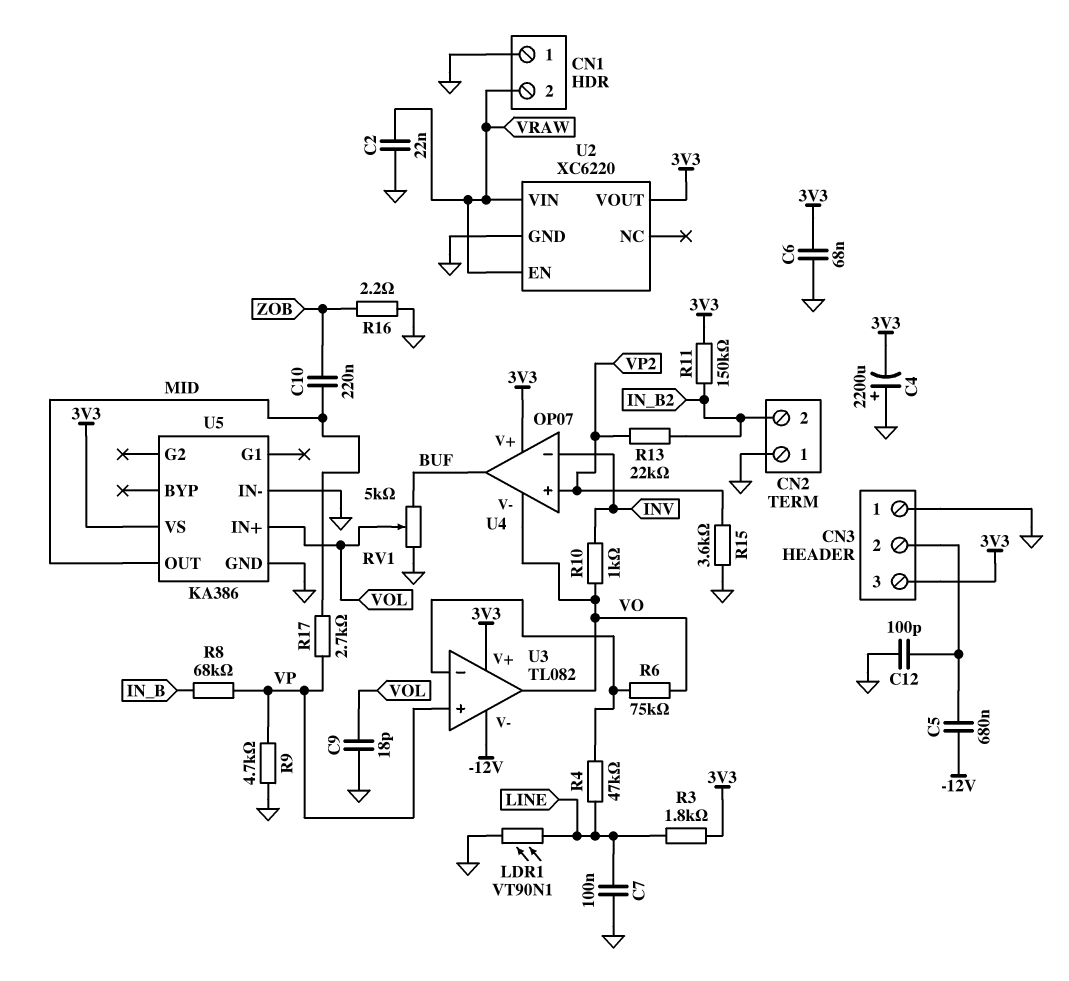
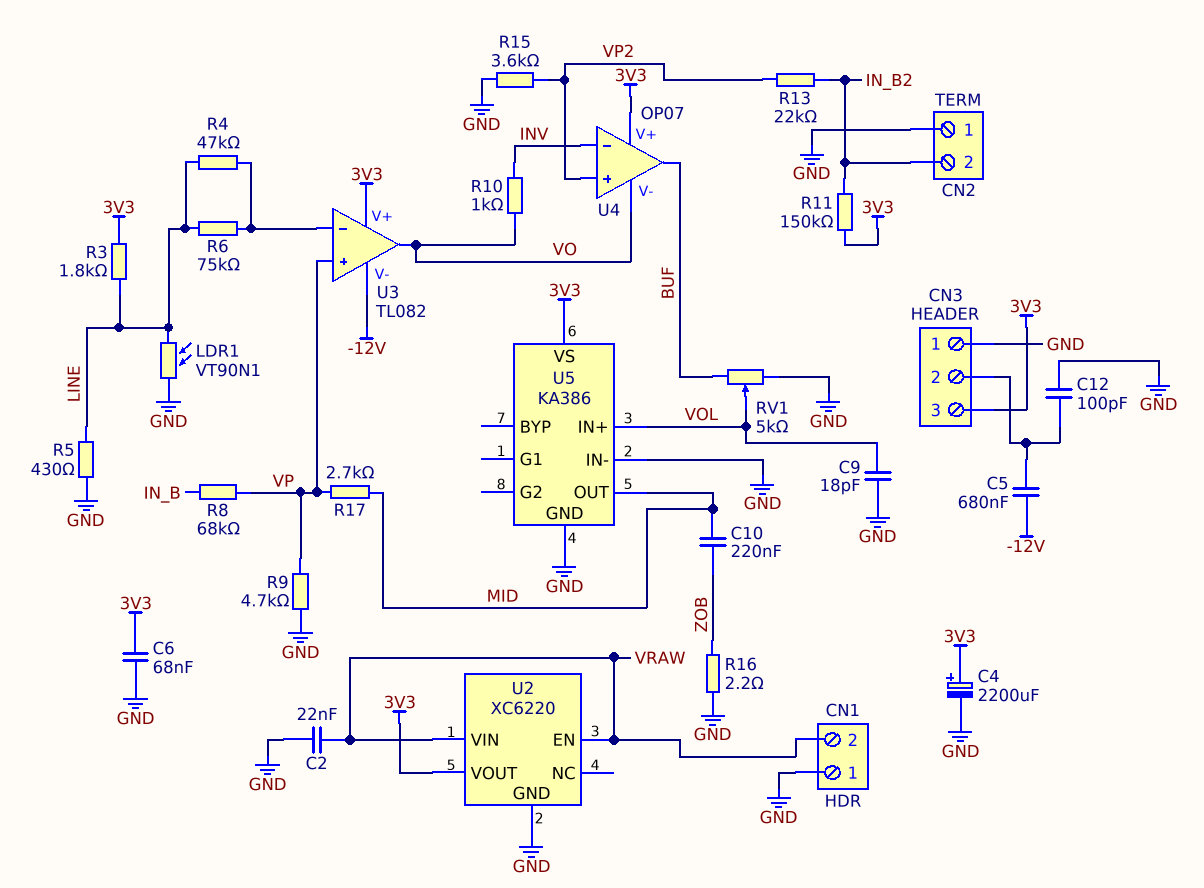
C4: 2200uF (plus GND, minus 3V3) -> 2200uF (plus 3V3, minus GND)
C7: 100nF (GND, LINE) -> none
R5: none -> 430 (GND, LINE)
R6: 75k (U3/in-, VO) -> 75k (LINE, U3/in-)

